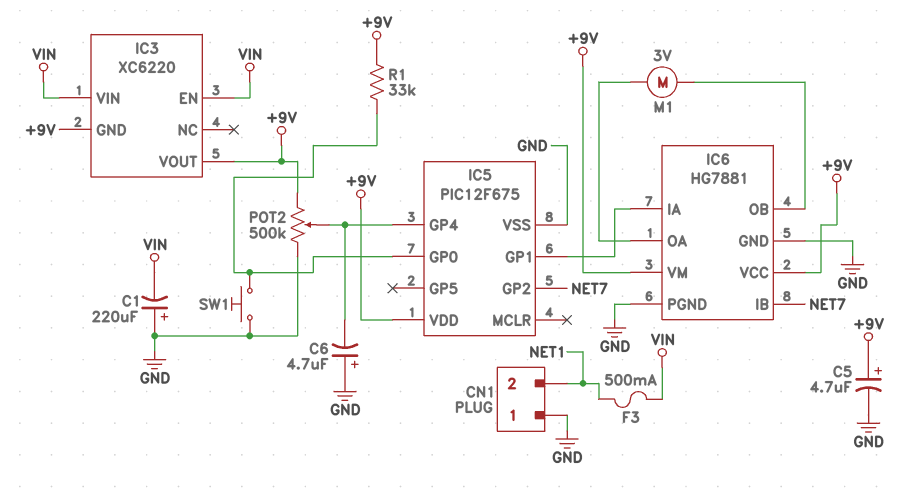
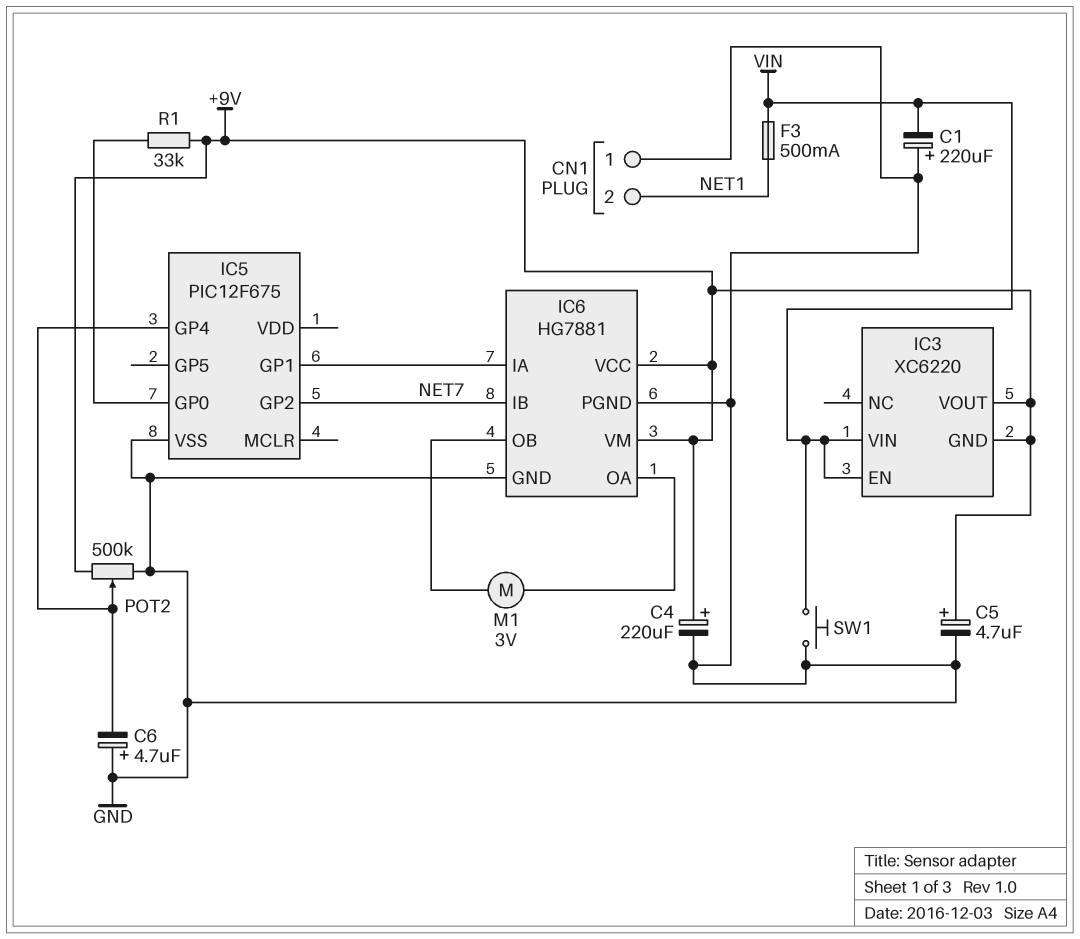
C4: none -> 220uF (plus +9V, minus GND)
IC5 pin VDD: +9V -> none
SW1: button (GND, IC5/GP0) -> button (GND, VIN)

